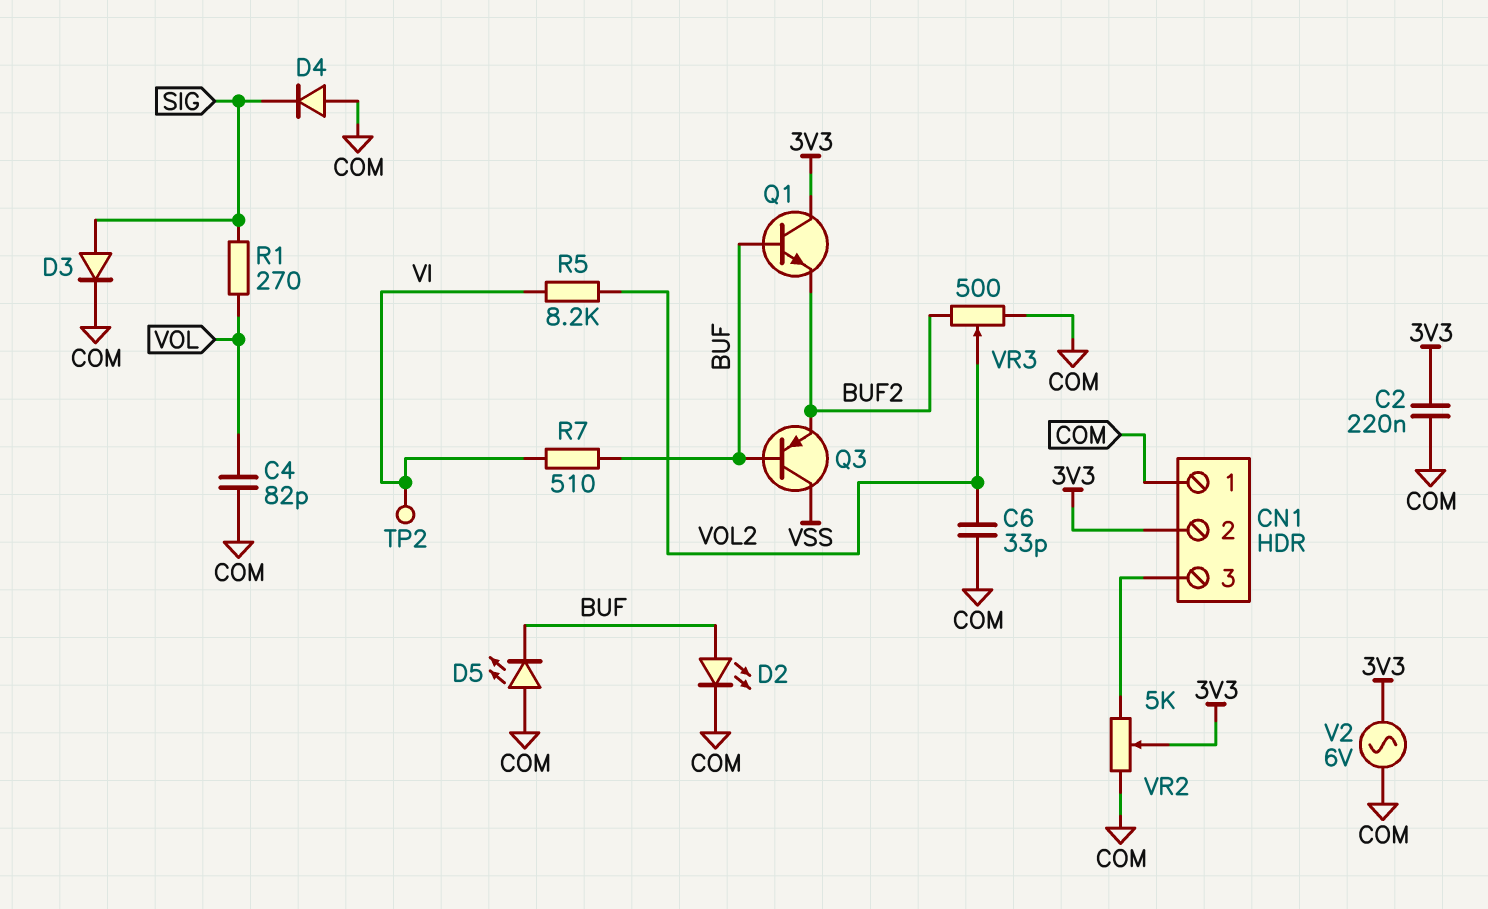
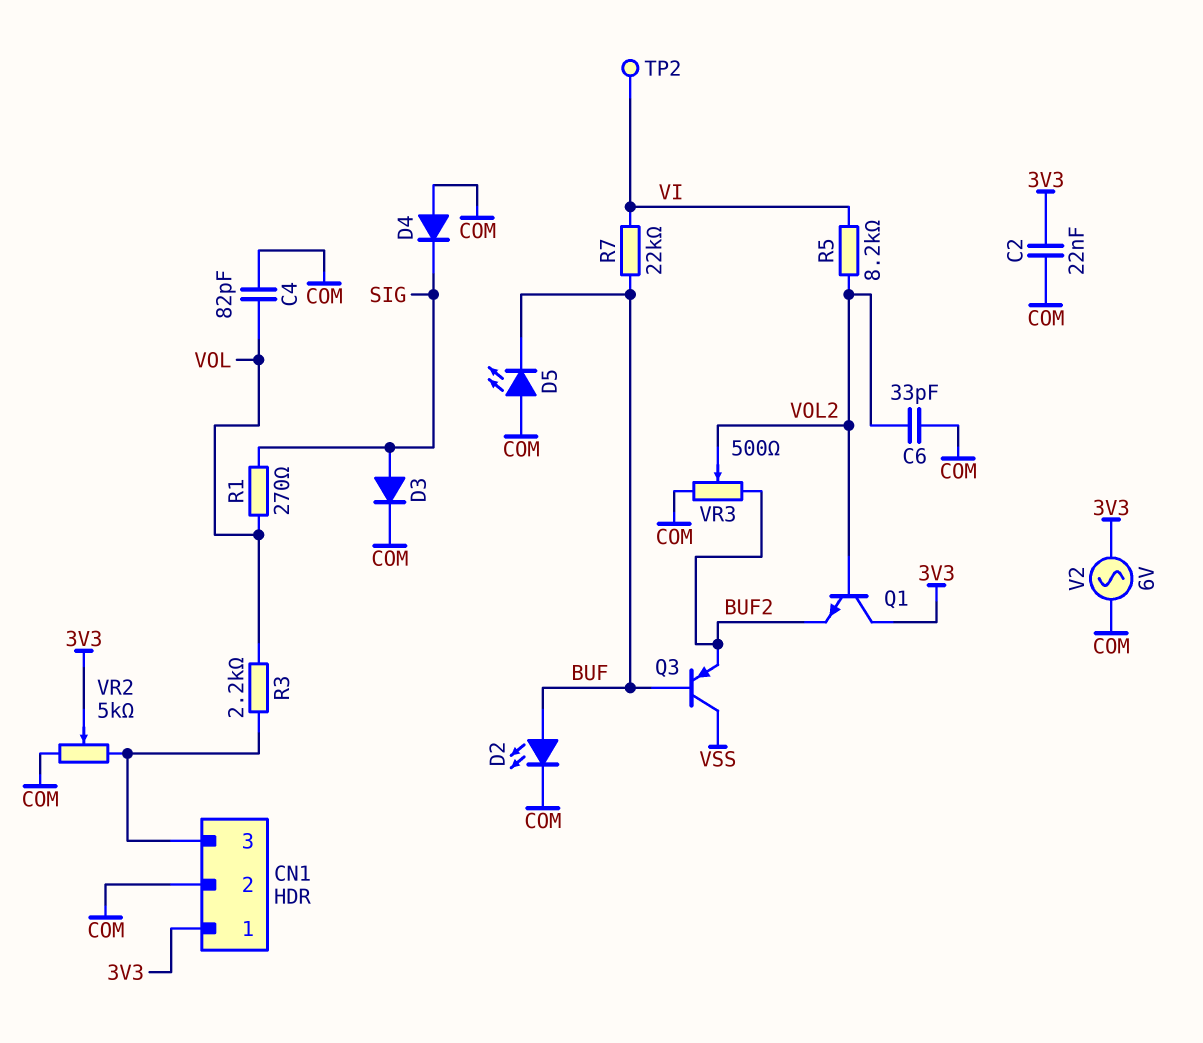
C2: 220nF (3V3, COM) -> 22nF (3V3, COM)
CN1 pin 1: COM -> 3V3
CN1 pin 2: 3V3 -> COM
Q1: NPN (B BUF, C 3V3, E BUF2) -> NPN (B VOL2, C 3V3, E BUF2)
R3: none -> 2.2k (CN1/3, VOL)
R7: 510 (BUF, VI) -> 22k (BUF, VI)

